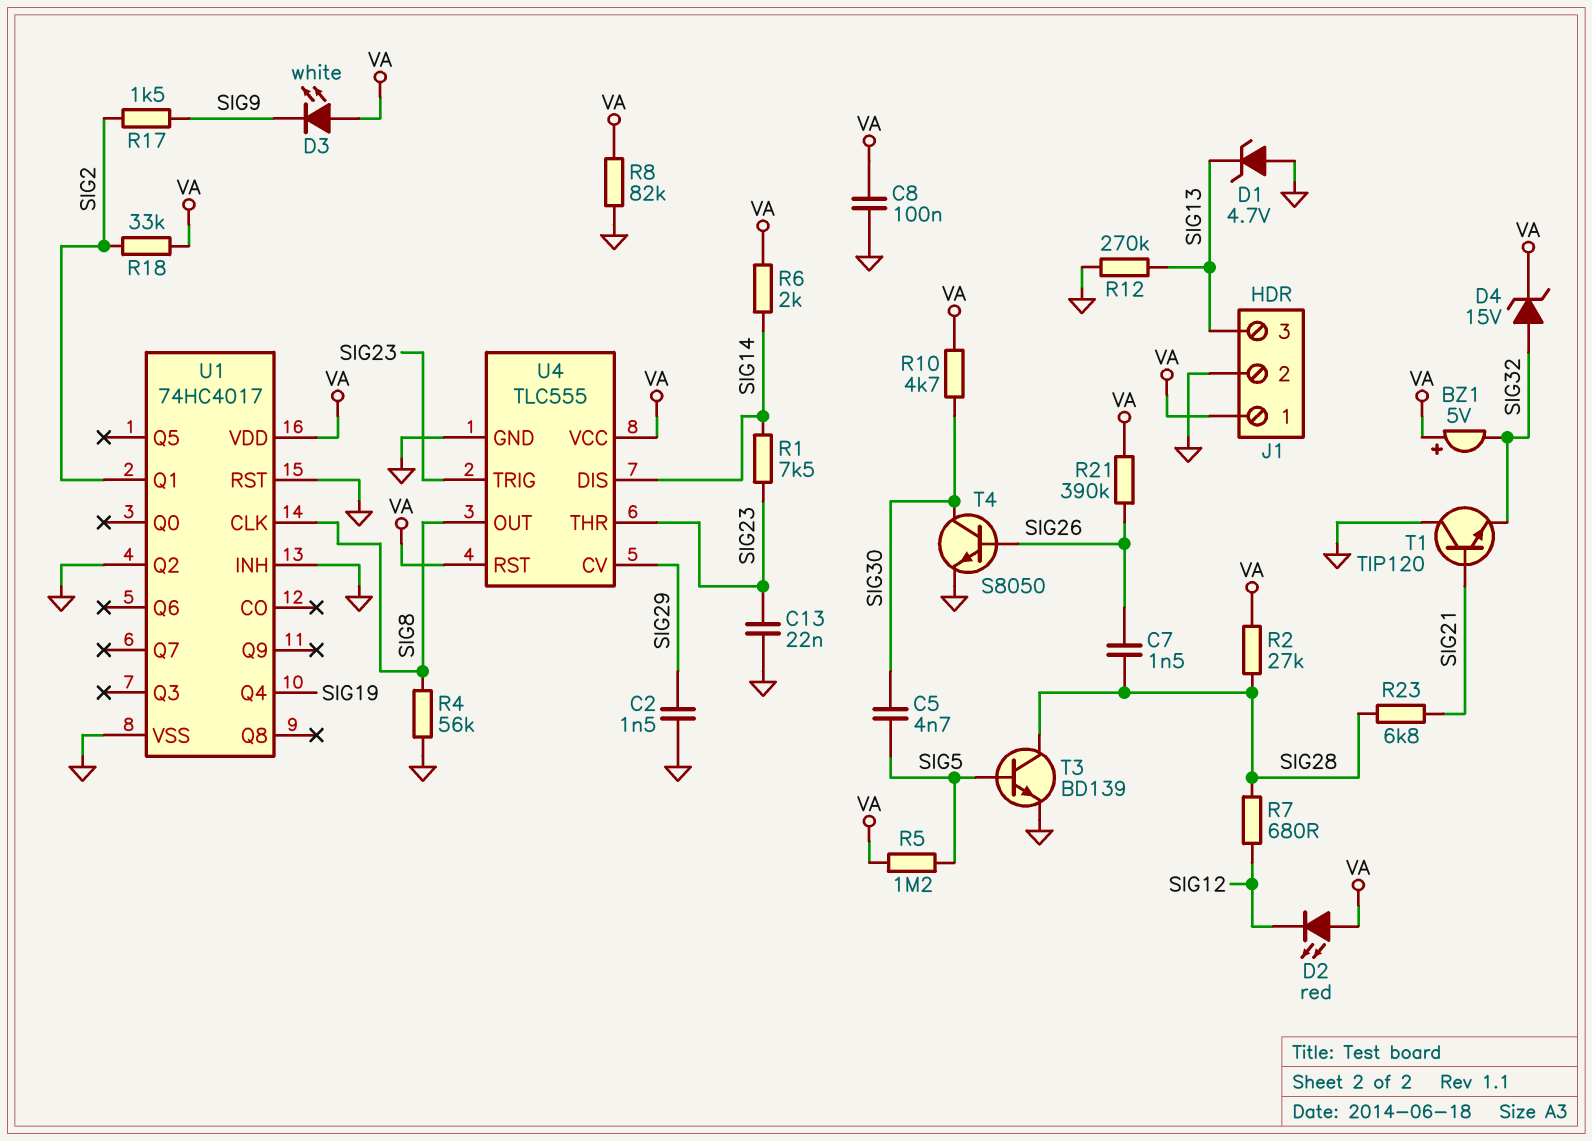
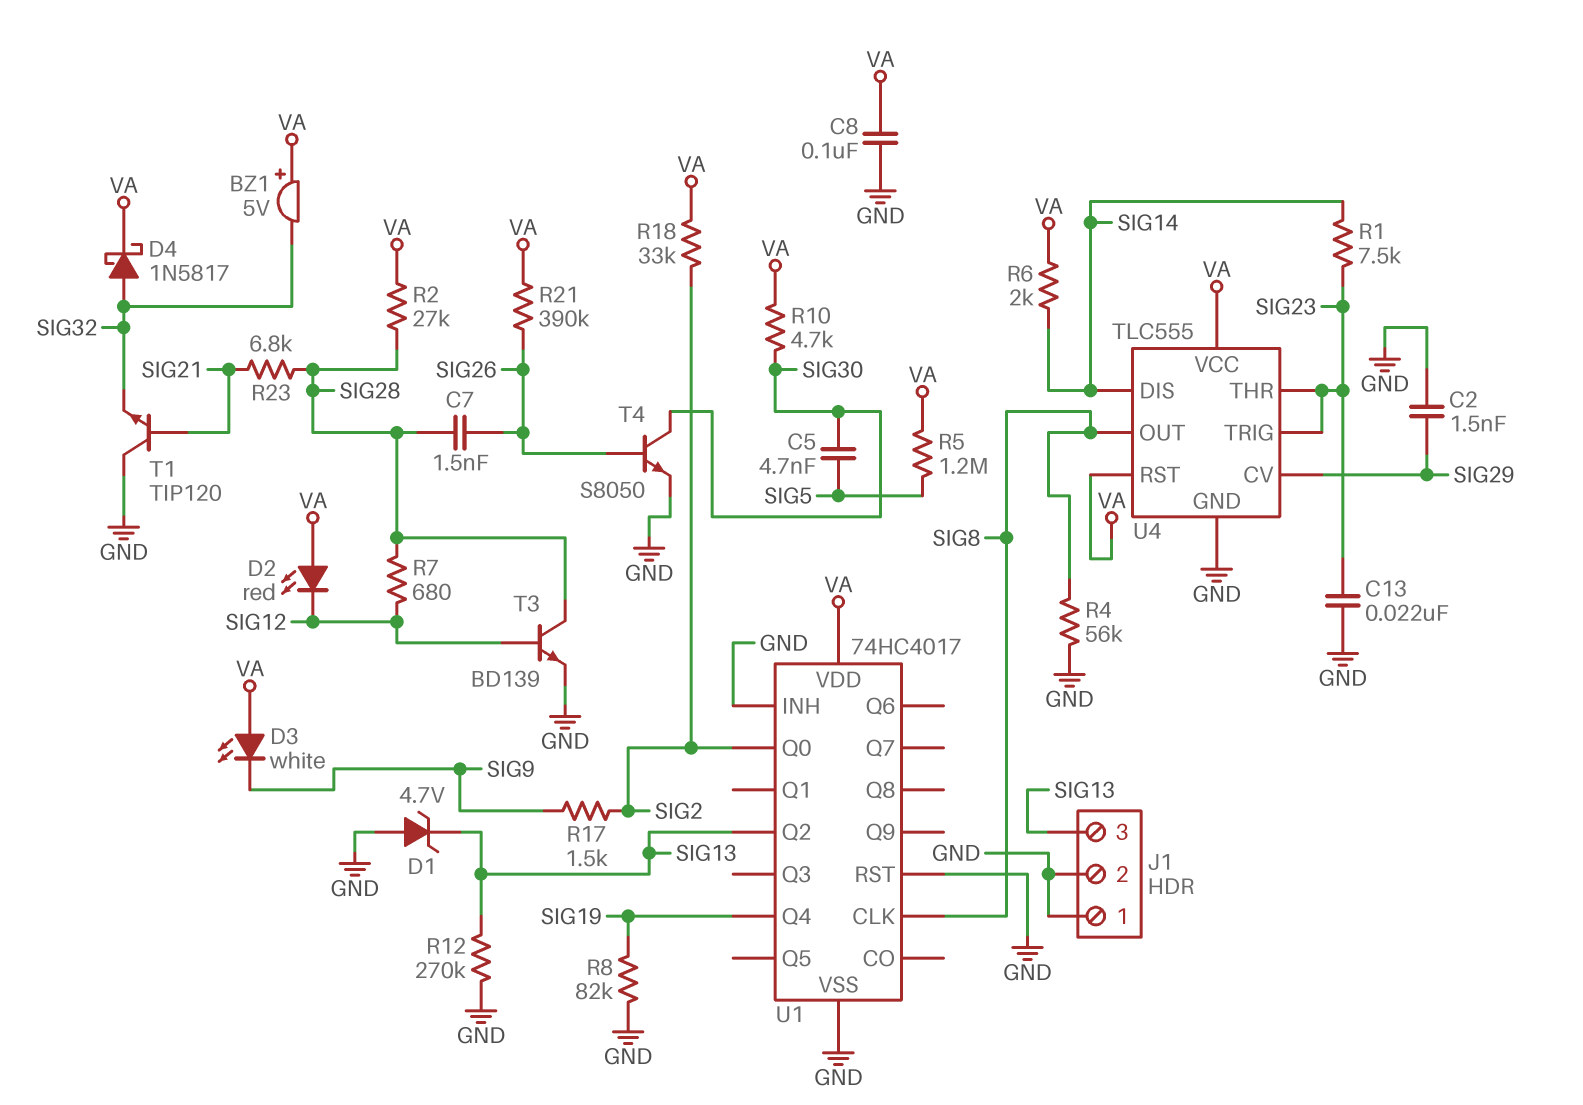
D4: zener 15V (A SIG32, K VA) -> schottky 1N5817 (A SIG32, K VA)
J1 pin 1: VA -> GND
R8: 82k (GND, VA) -> 82k (GND, SIG19)
T3: NPN BD139 (B SIG5, C SIG28, E GND) -> NPN BD139 (B SIG12, C SIG28, E GND)
U1 pin Q0: none -> SIG2
U1 pin Q1: SIG2 -> none
U1 pin Q2: GND -> SIG13

